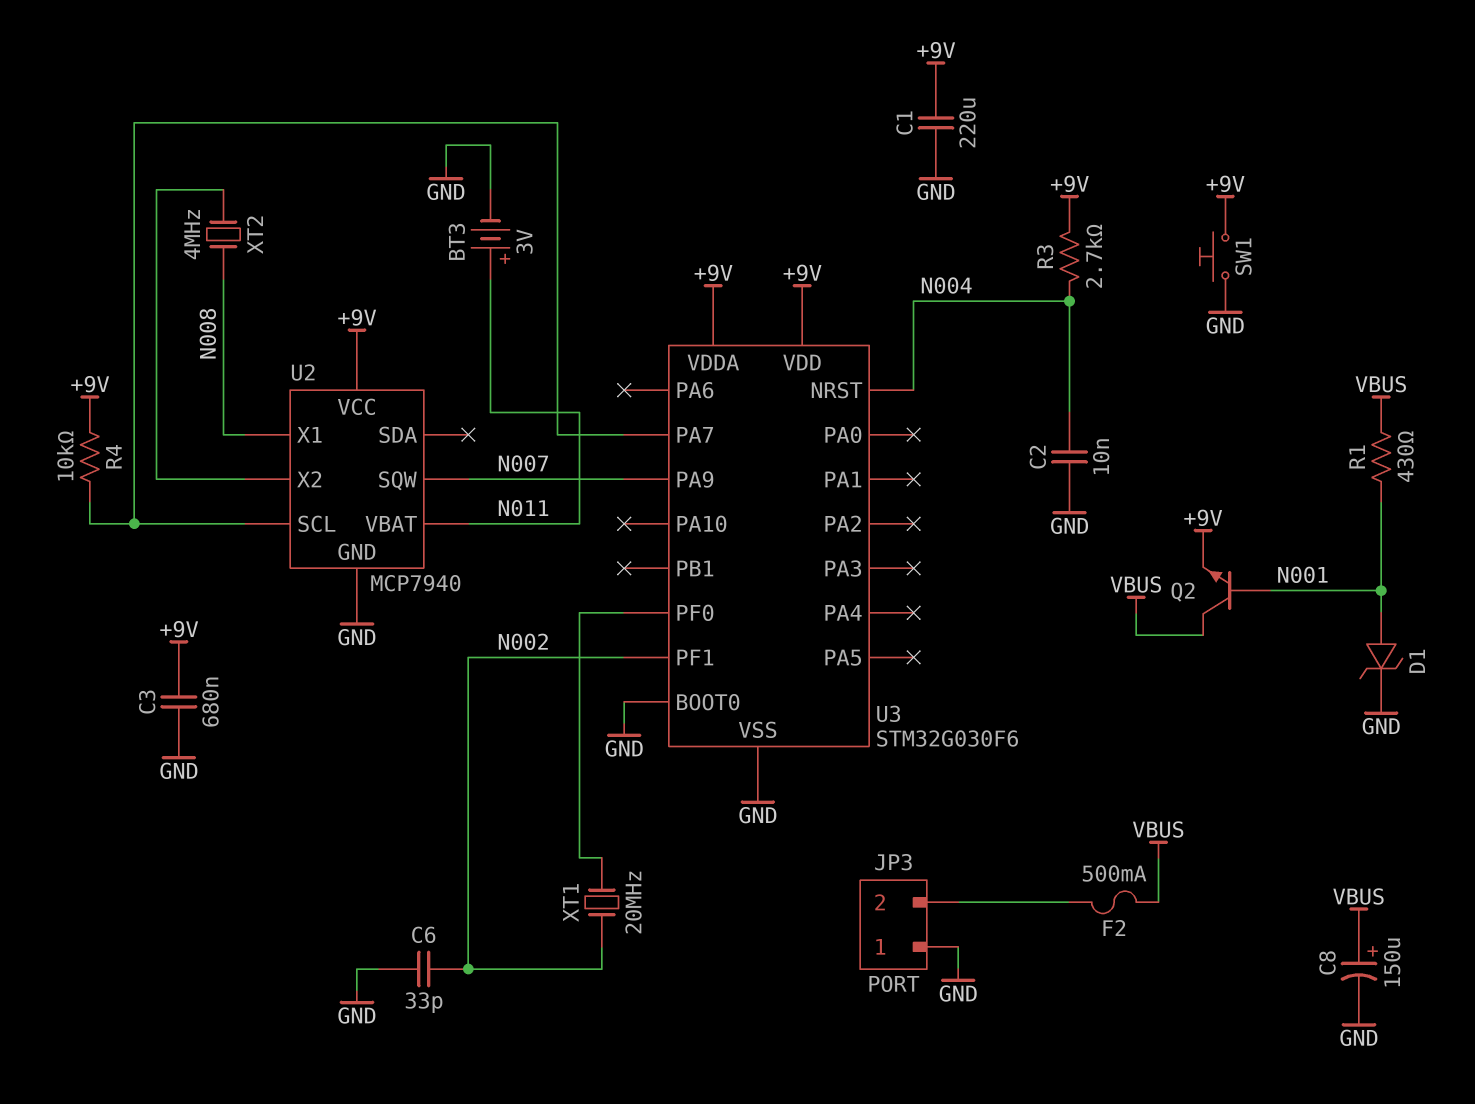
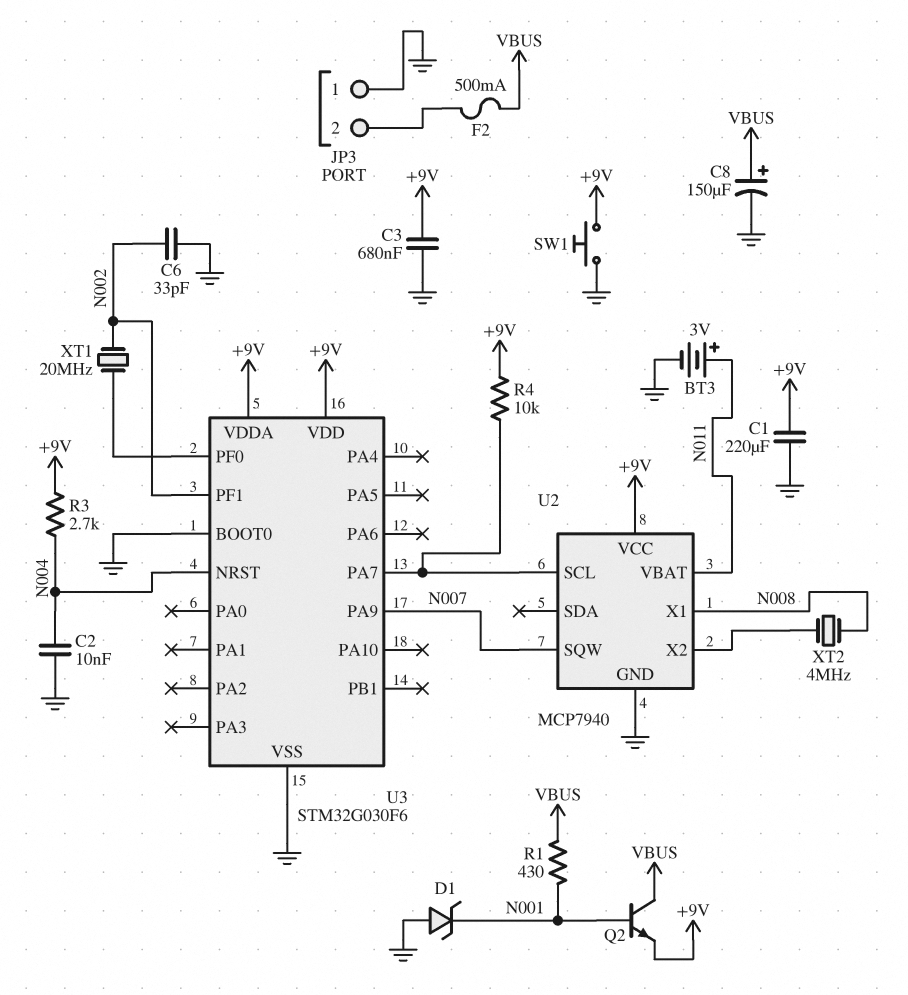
D1: zener (A N001, K GND) -> zener (A GND, K N001)

